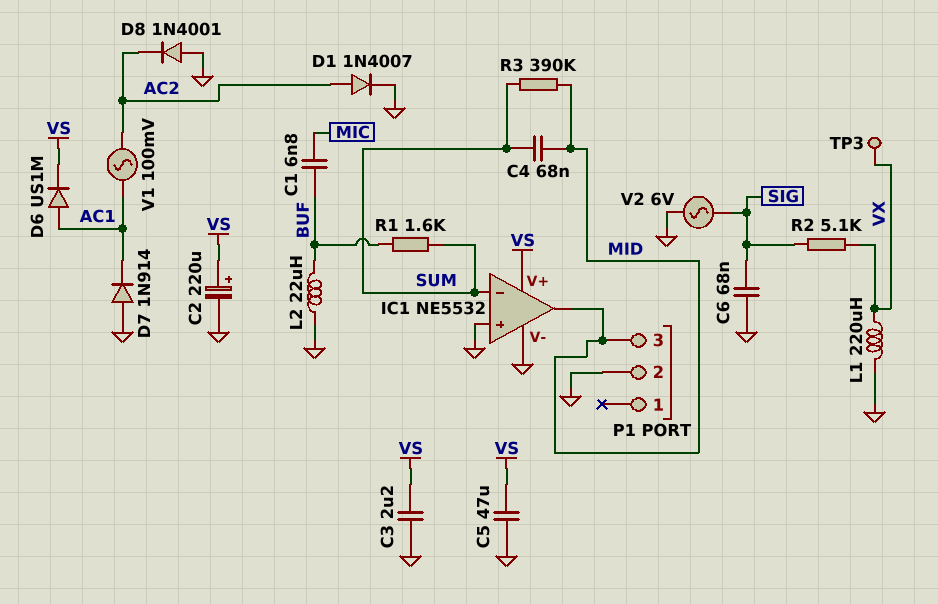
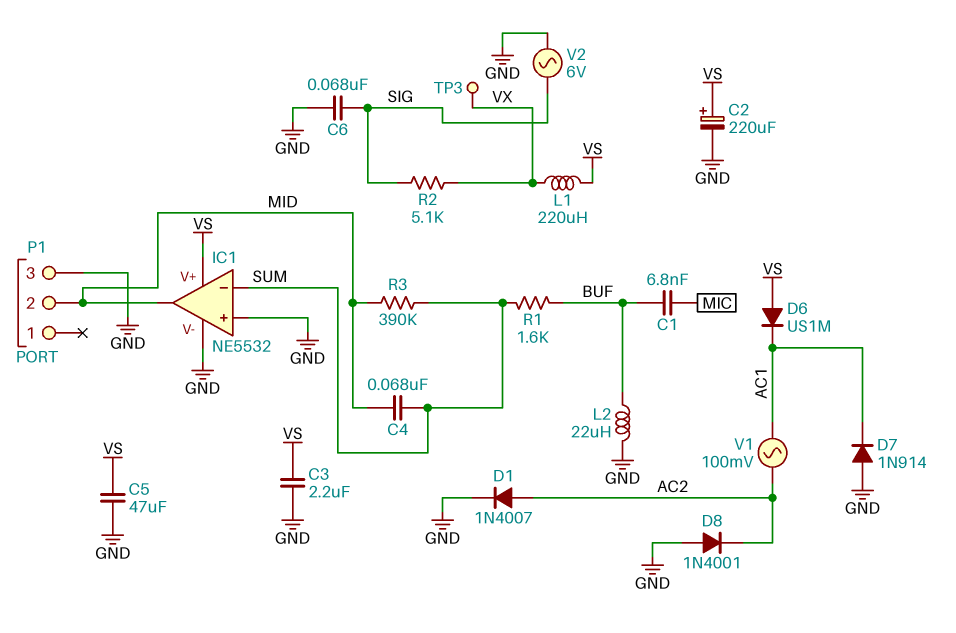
D6: diode US1M (A AC1, K VS) -> diode US1M (A VS, K AC1)
L1: 220uH (GND, VX) -> 220uH (VS, VX)
P1 pin 2: GND -> MID
P1 pin 3: MID -> GND

